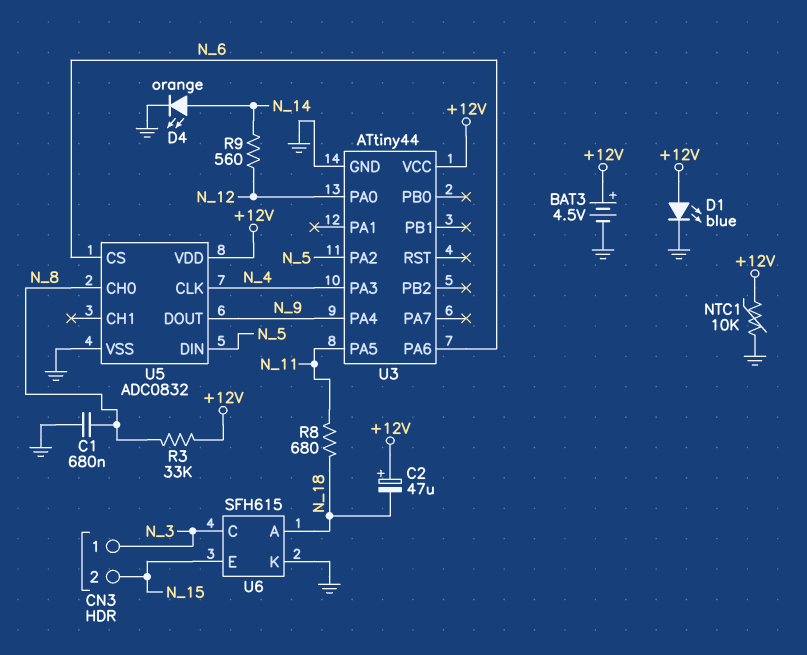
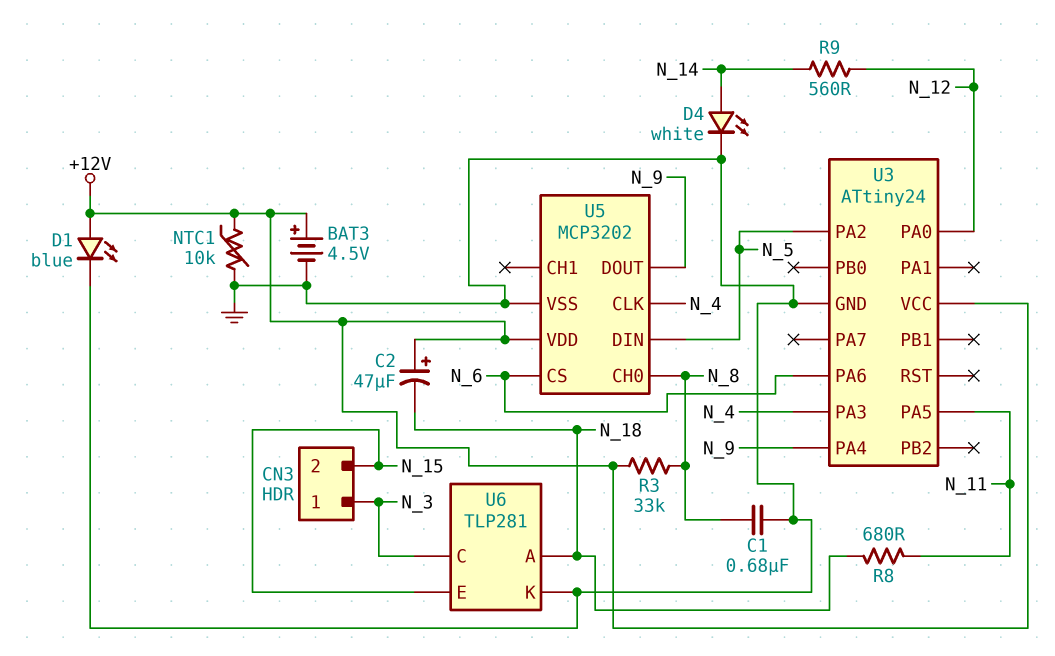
D4: LED orange (A N_14, K GND) -> LED white (A N_14, K GND)
U3: ATtiny44 -> ATtiny24
U5: ADC0832 -> MCP3202
U6: SFH615 -> TLP281

